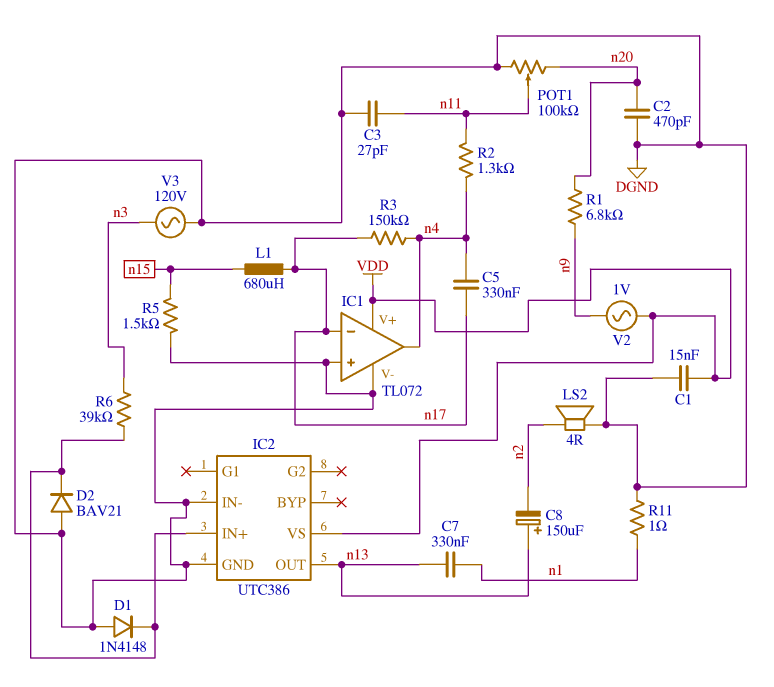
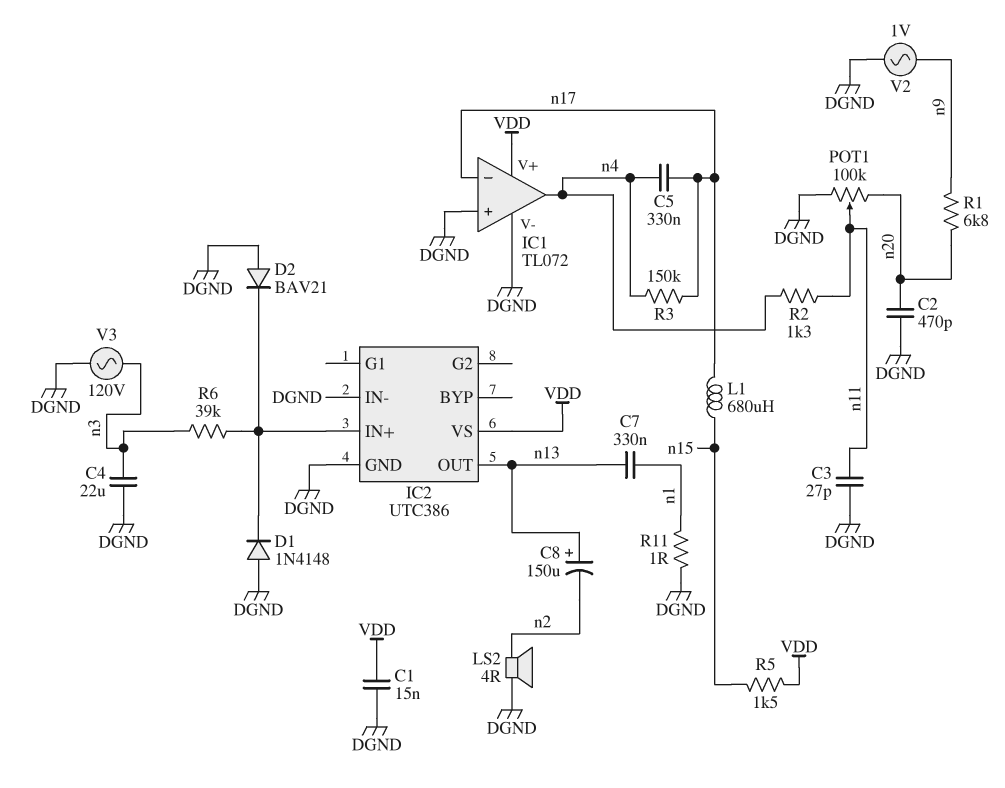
C4: none -> 22uF (DGND, n3)
R5: 1.5k (DGND, n15) -> 1.5k (VDD, n15)
V2: AC 1V (VDD, n9) -> AC 1V (DGND, n9)

